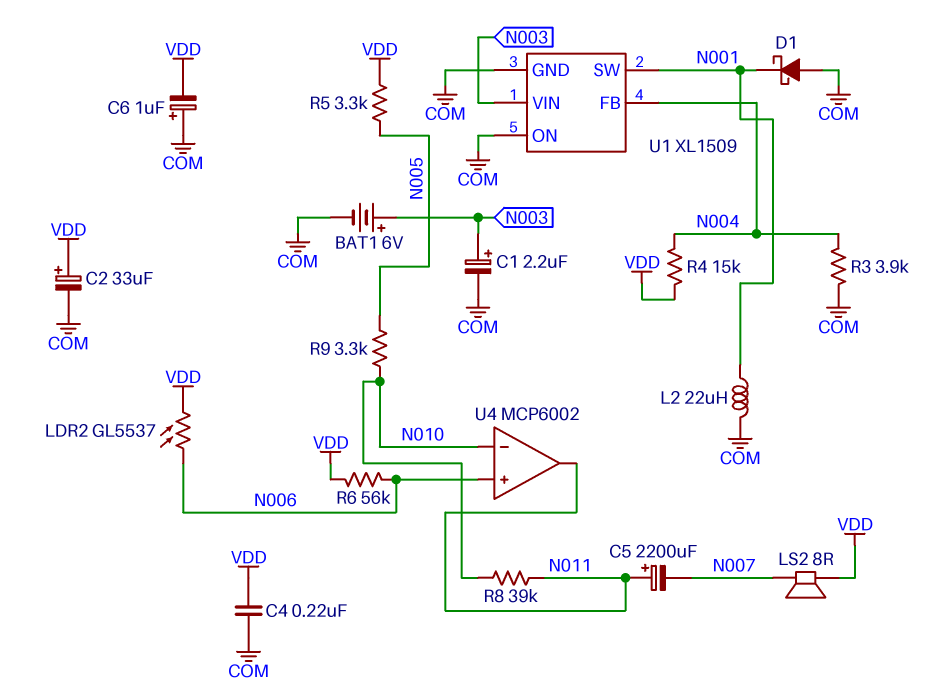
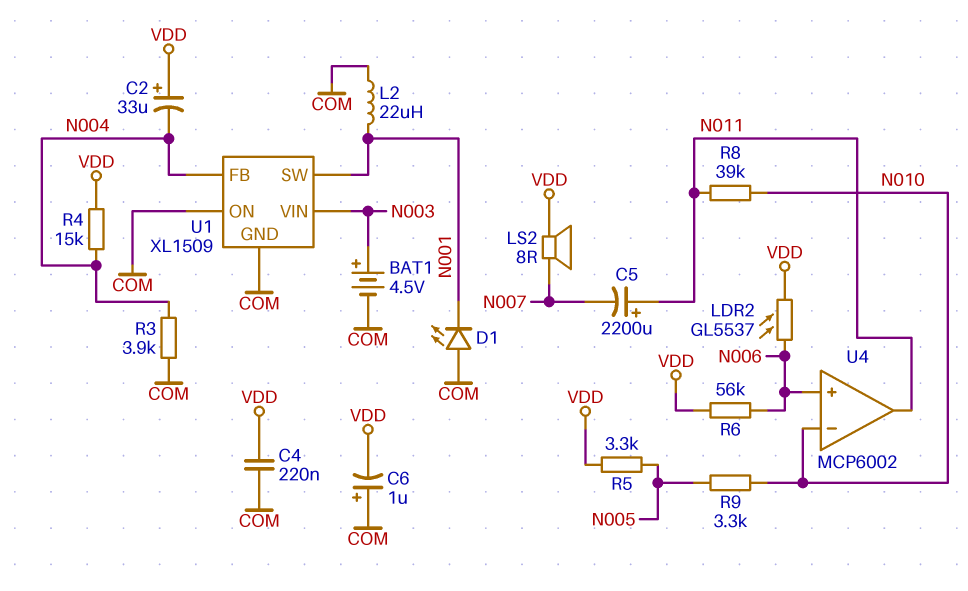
BAT1: 6V (plus N003, minus COM) -> 4.5V (plus N003, minus COM)
C1: 2.2uF (plus N003, minus COM) -> none
C2: 33uF (plus VDD, minus COM) -> 33uF (plus VDD, minus N004)
D1: schottky (A COM, K N001) -> LED (A COM, K N001)

